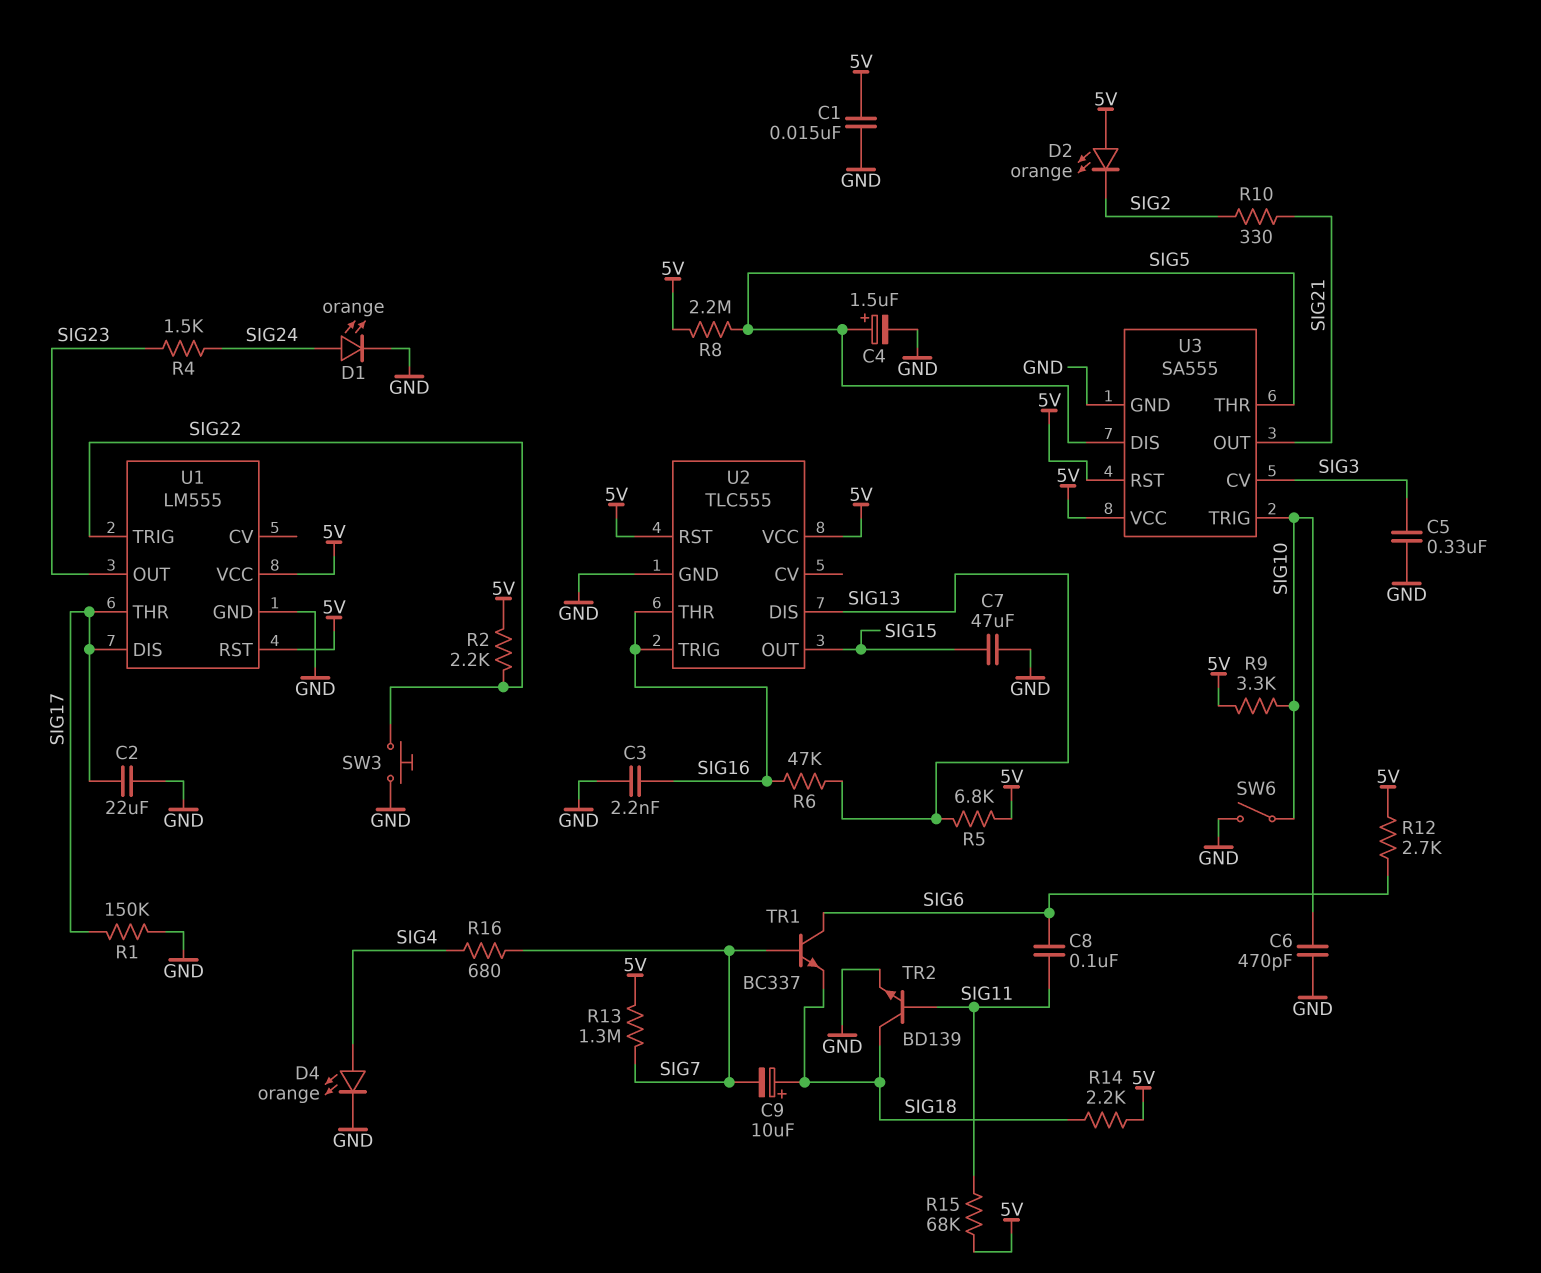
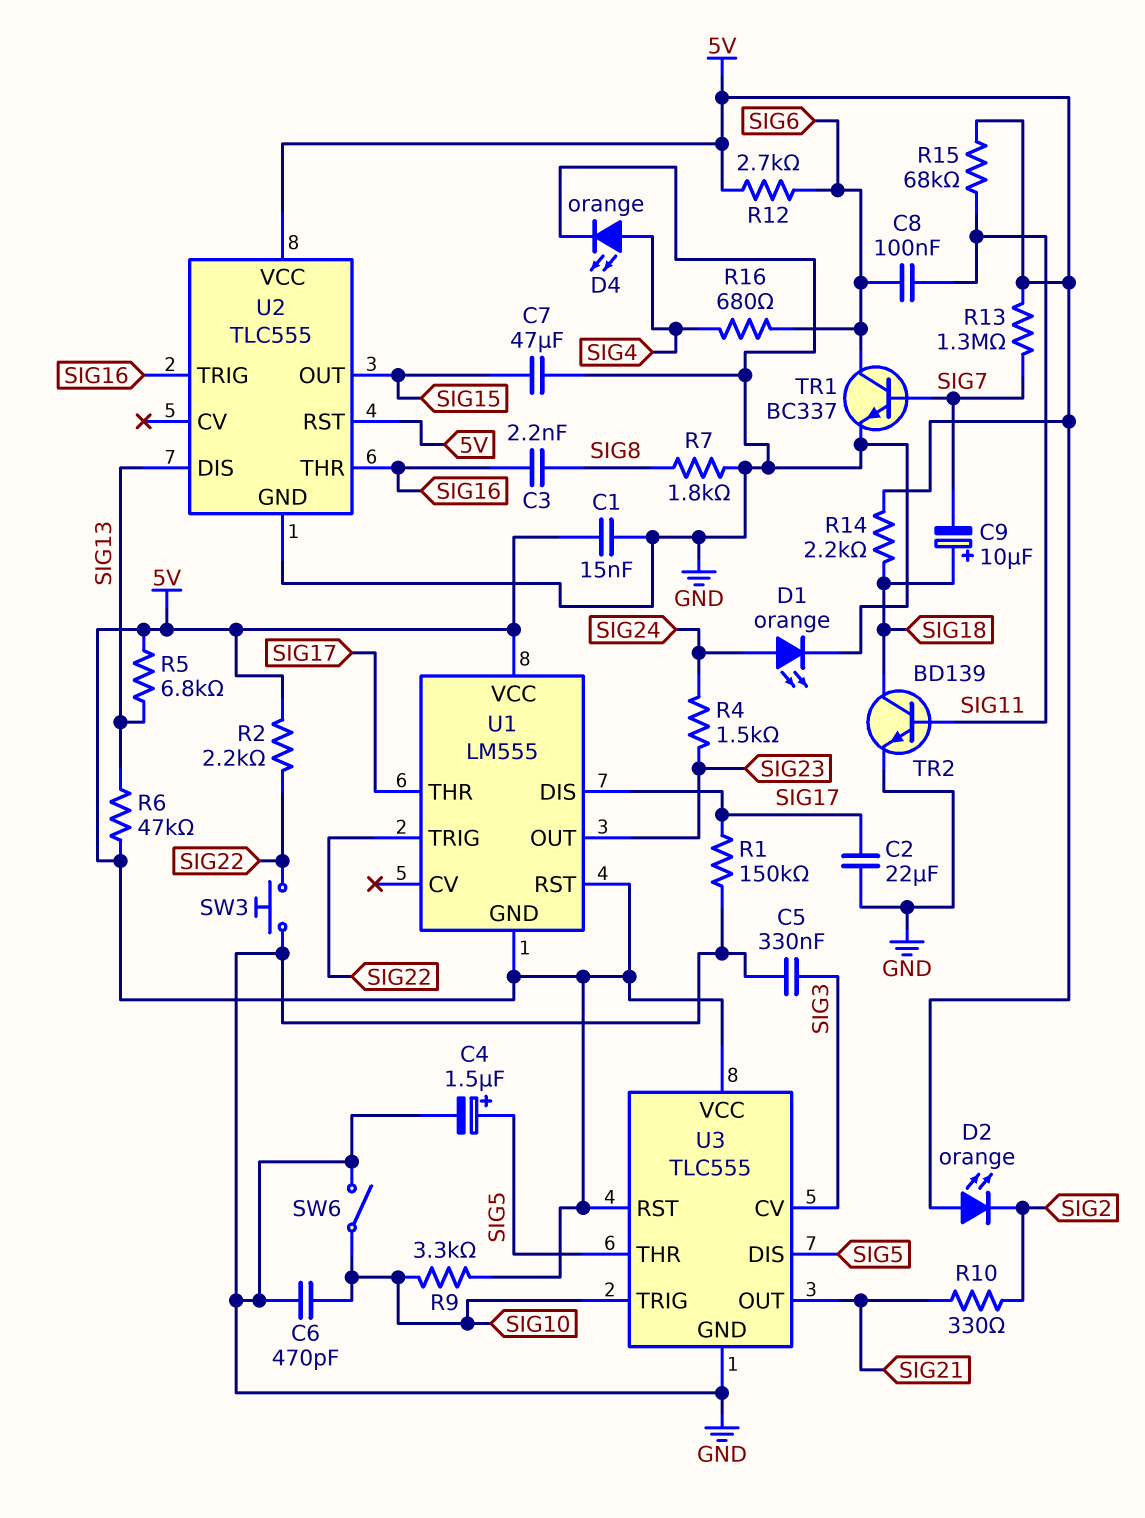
C3: 2.2nF (GND, SIG16) -> 2.2nF (SIG8, SIG16)
R6: 47k (SIG13, SIG16) -> 47k (5V, SIG13)
R7: none -> 1.8k (GND, SIG8)
R8: 2.2M (5V, SIG5) -> none
R16: 680 (SIG4, SIG7) -> 680 (SIG4, SIG6)
TR1: NPN BC337 (B SIG7, C SIG6, E SIG18) -> NPN BC337 (B SIG7, C SIG6, E GND)
U1 pin GND: GND -> 5V
U3: SA555 -> TLC555

